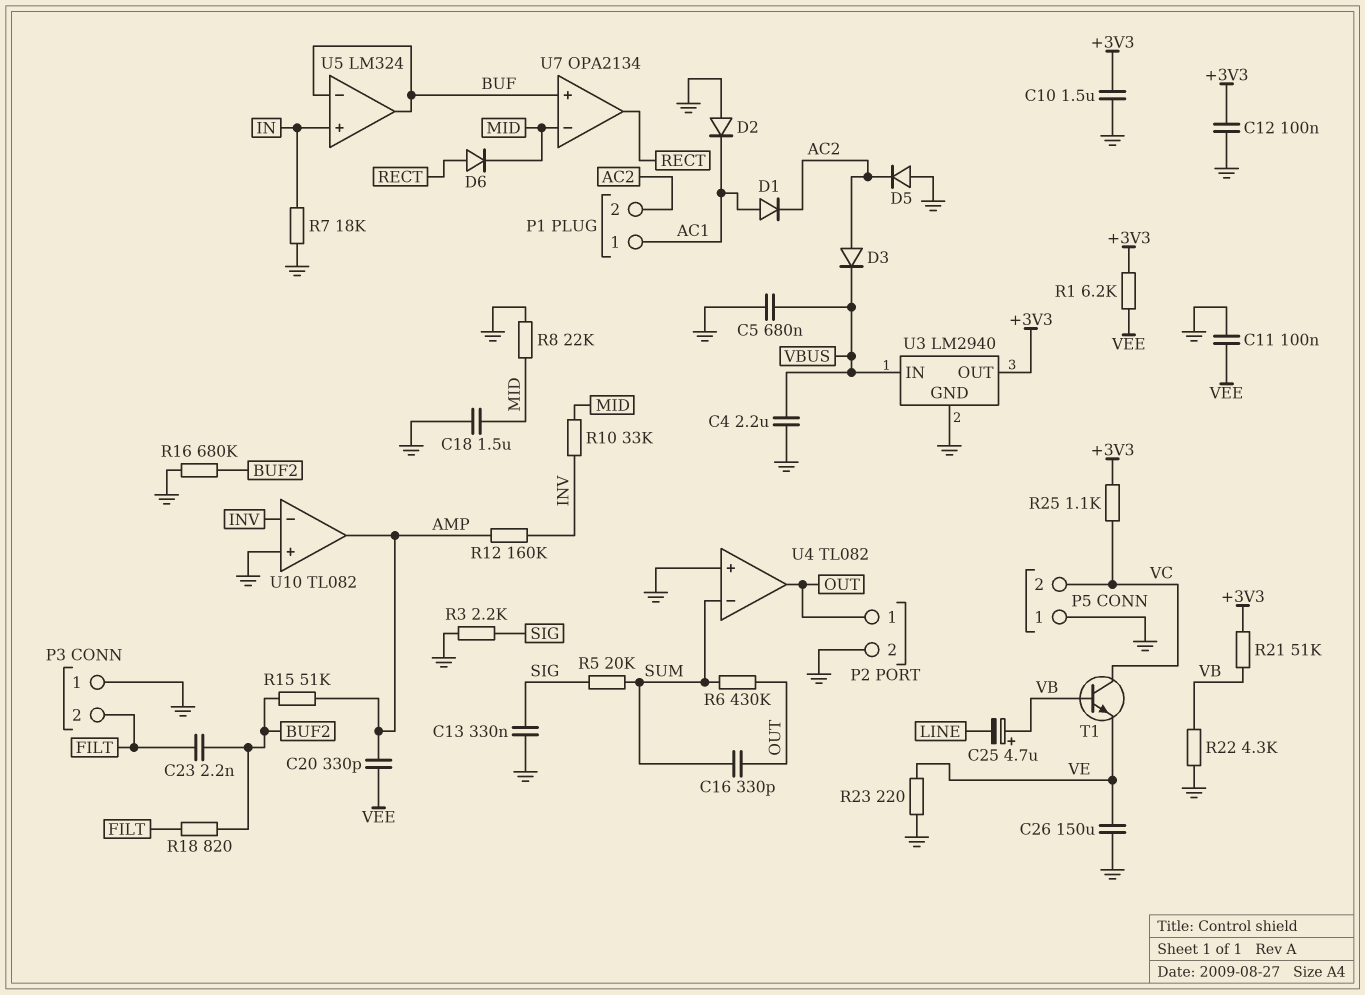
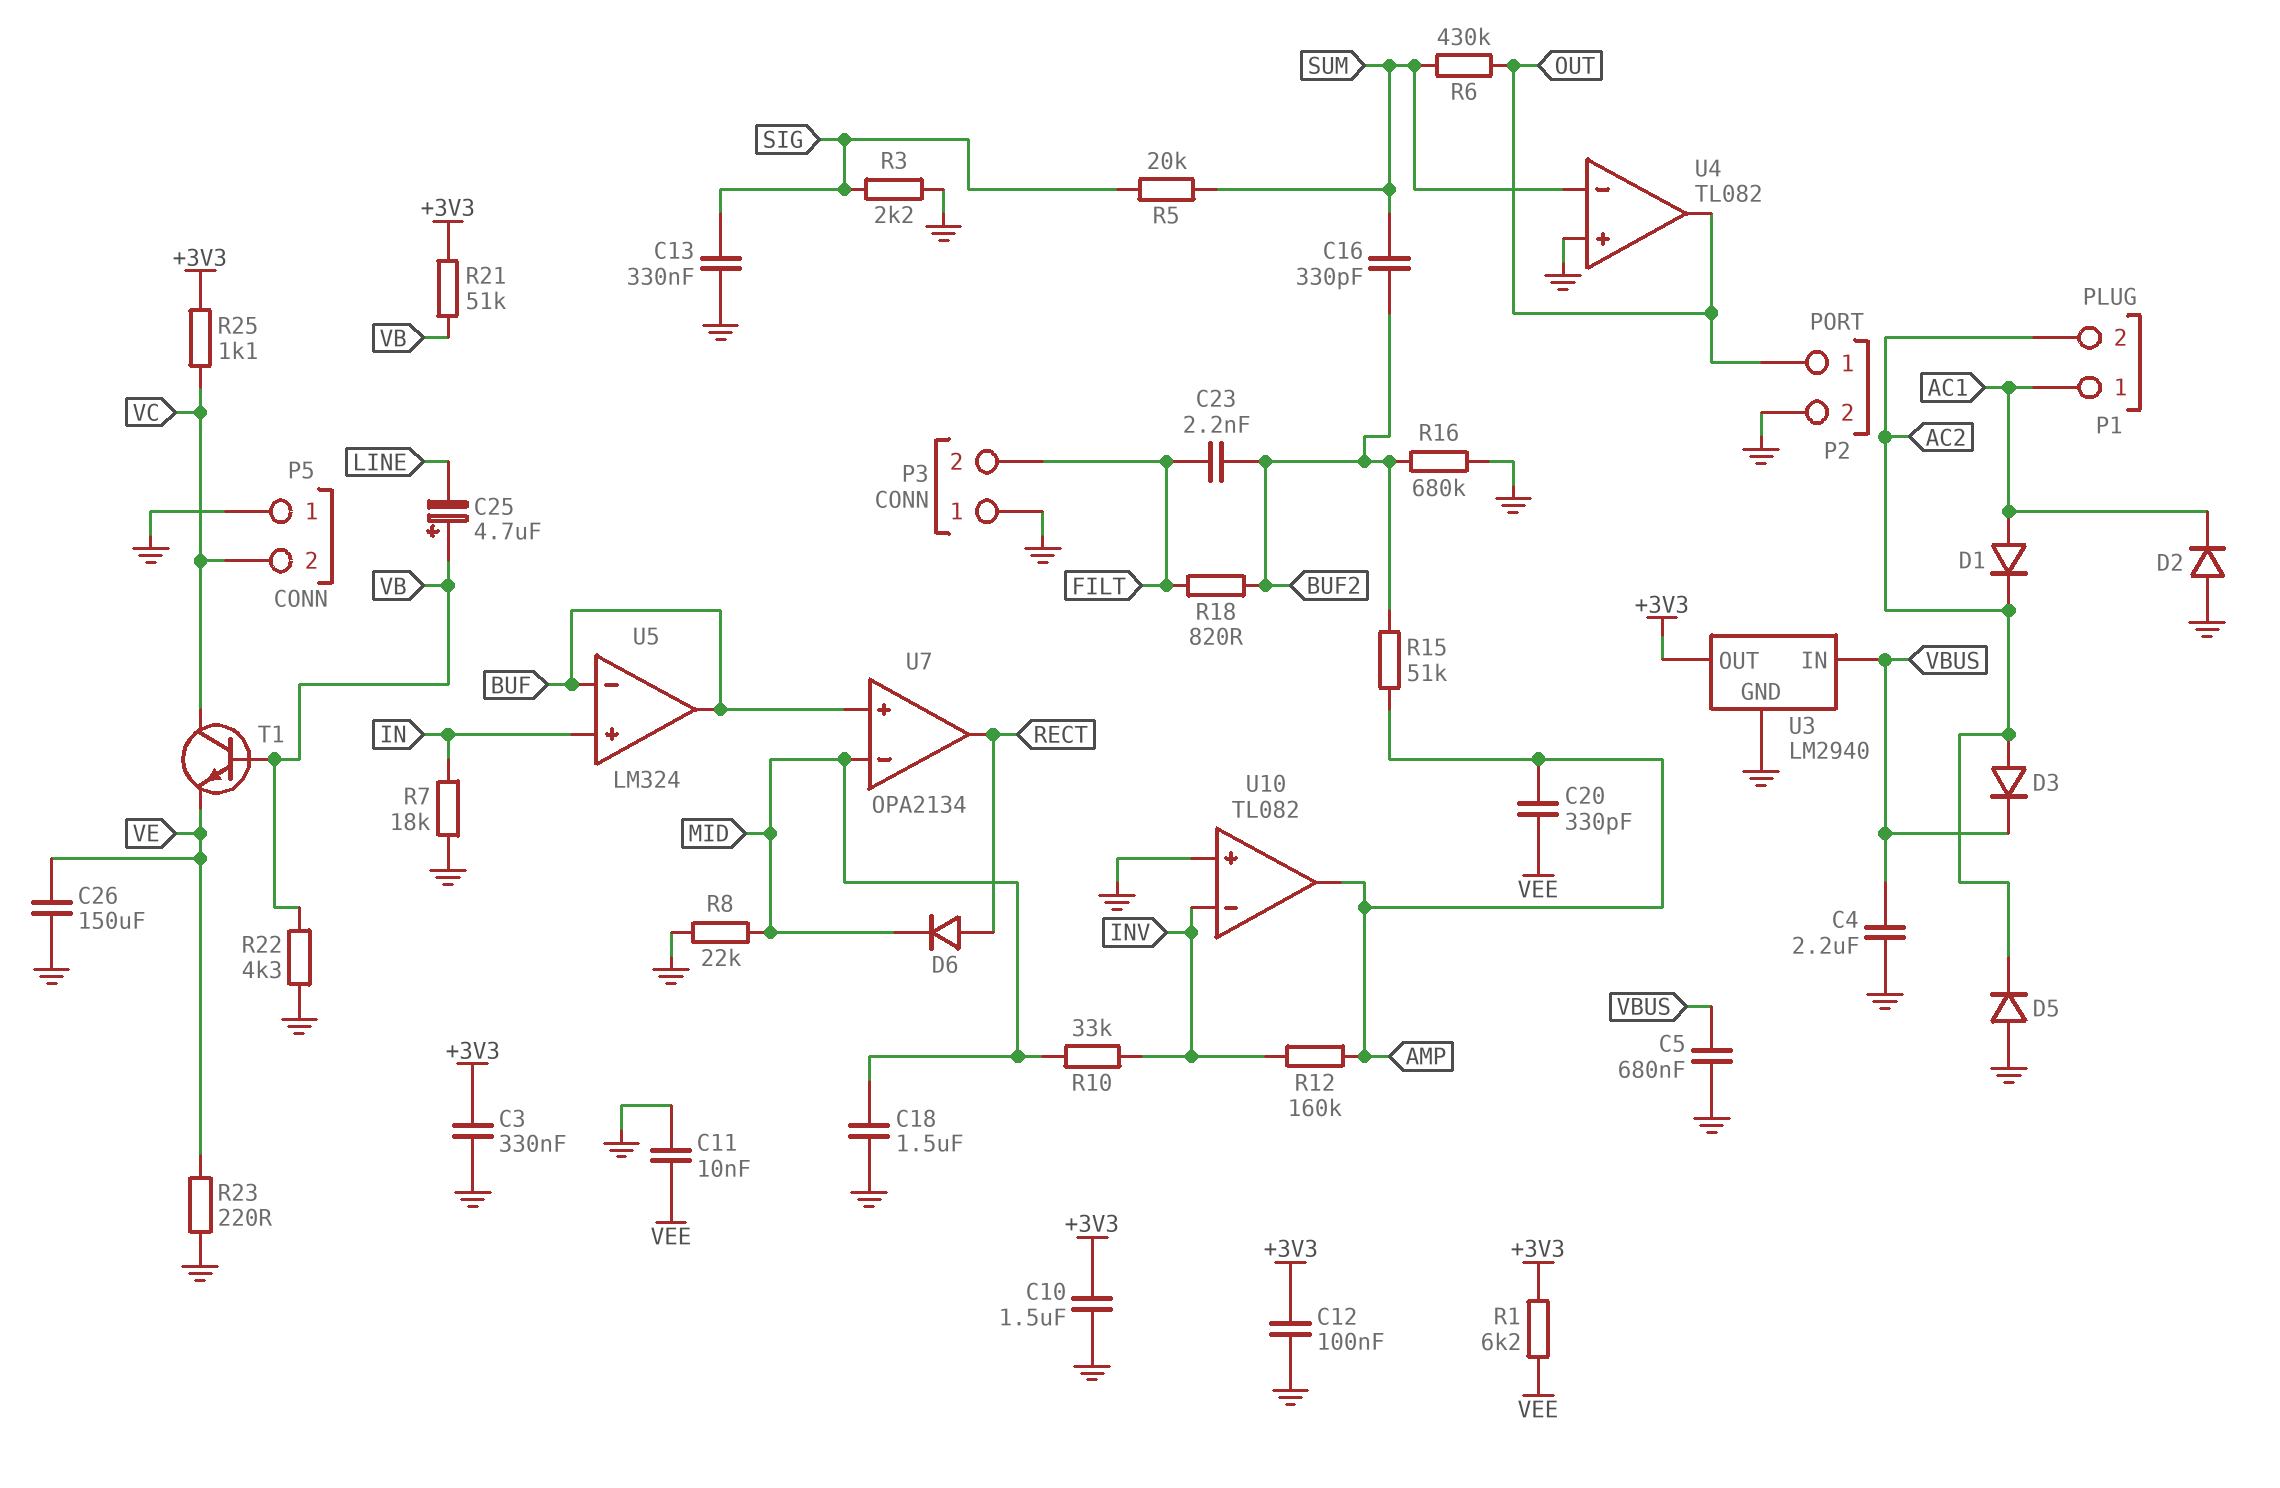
C3: none -> 330nF (+3V3, GND)
C11: 100nF (GND, VEE) -> 10nF (GND, VEE)
C16: 330pF (OUT, SUM) -> 330pF (BUF2, SUM)

